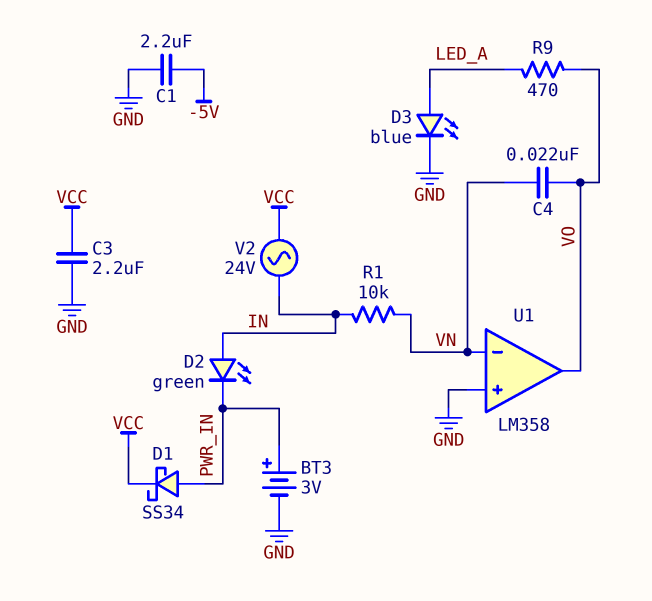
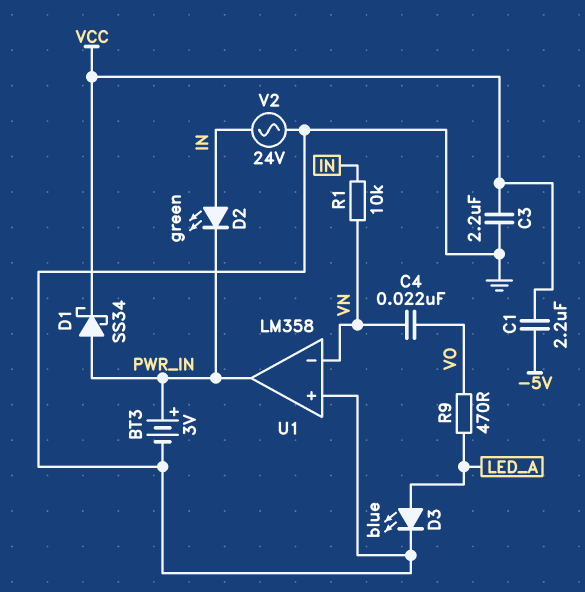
C1: 2.2uF (-5V, GND) -> 2.2uF (-5V, VCC)
U1 pin out: VO -> PWR_IN
V2: AC 24V (IN, VCC) -> AC 24V (GND, IN)

